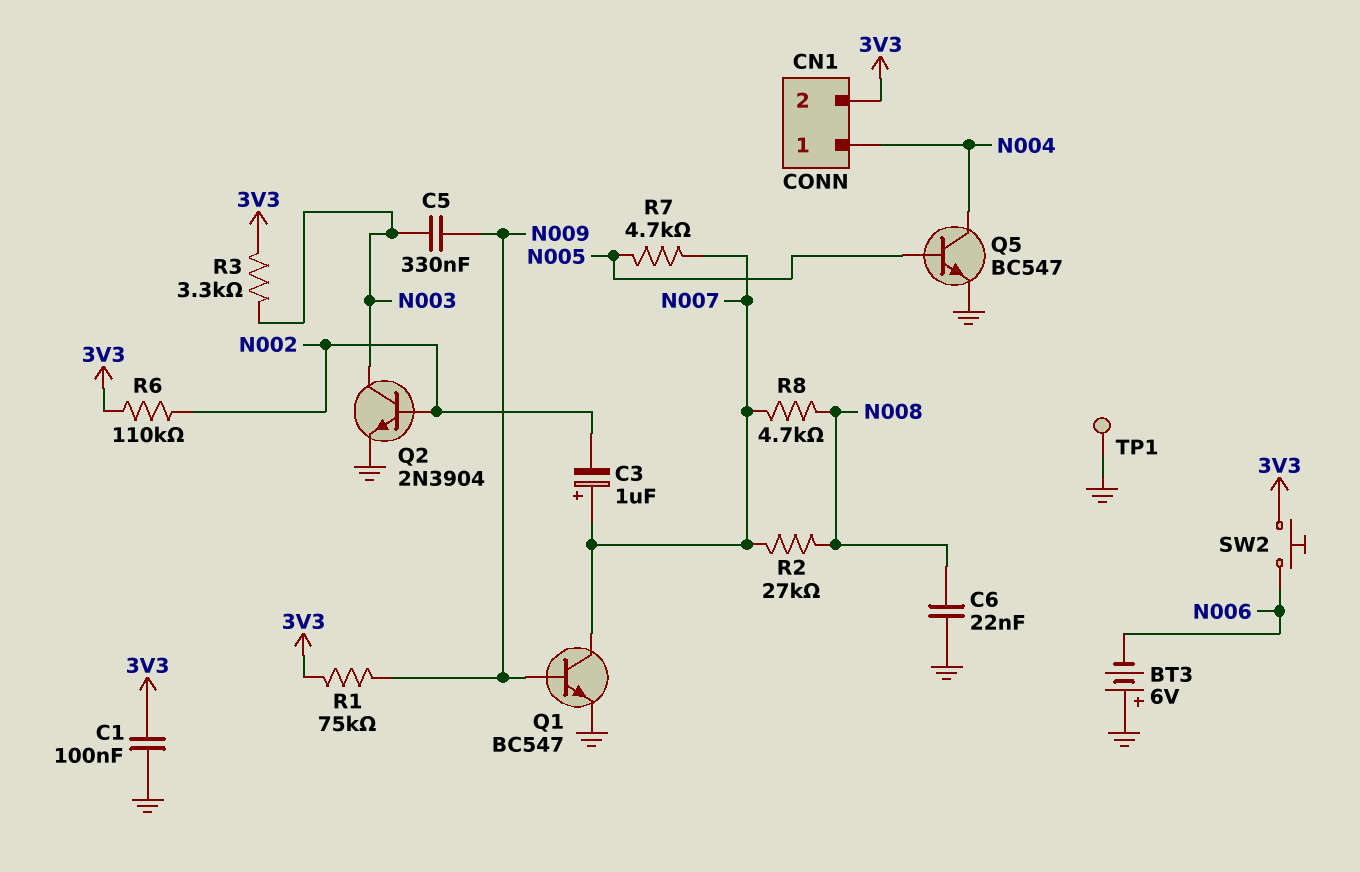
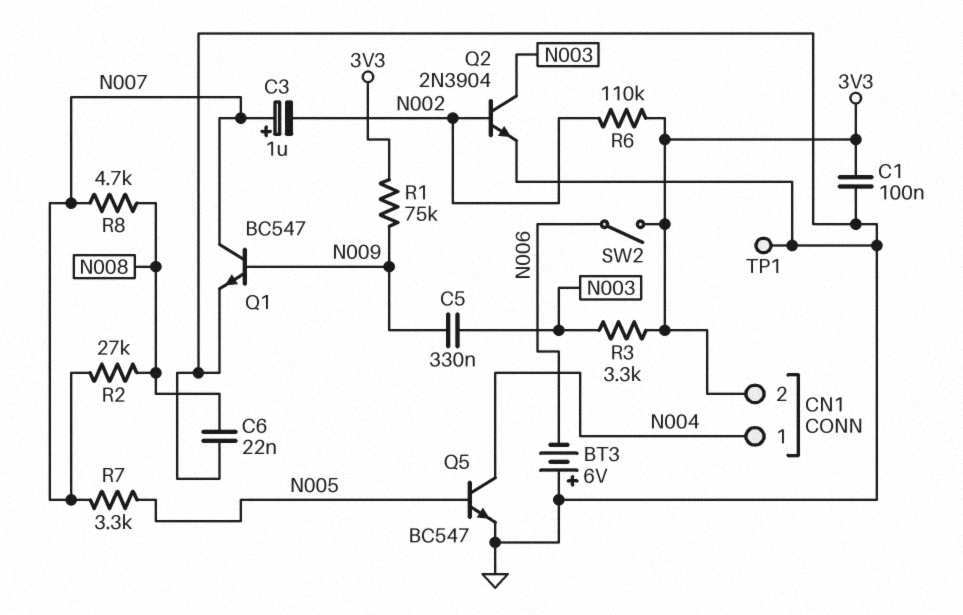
R7: 4.7k (N005, N007) -> 3.3k (N005, N007)
SW2: button (3V3, N006) -> switch (3V3, N006)

